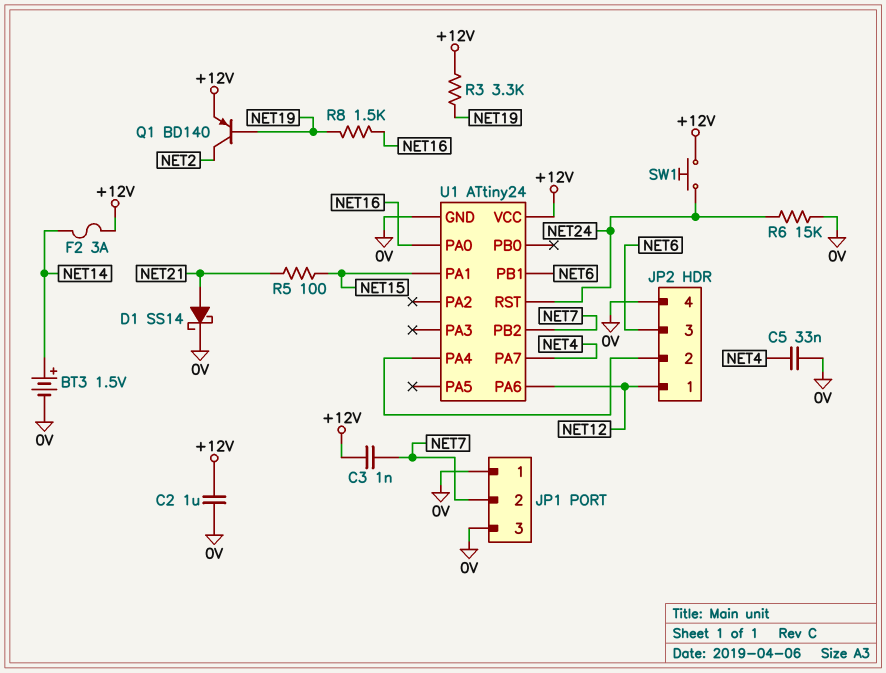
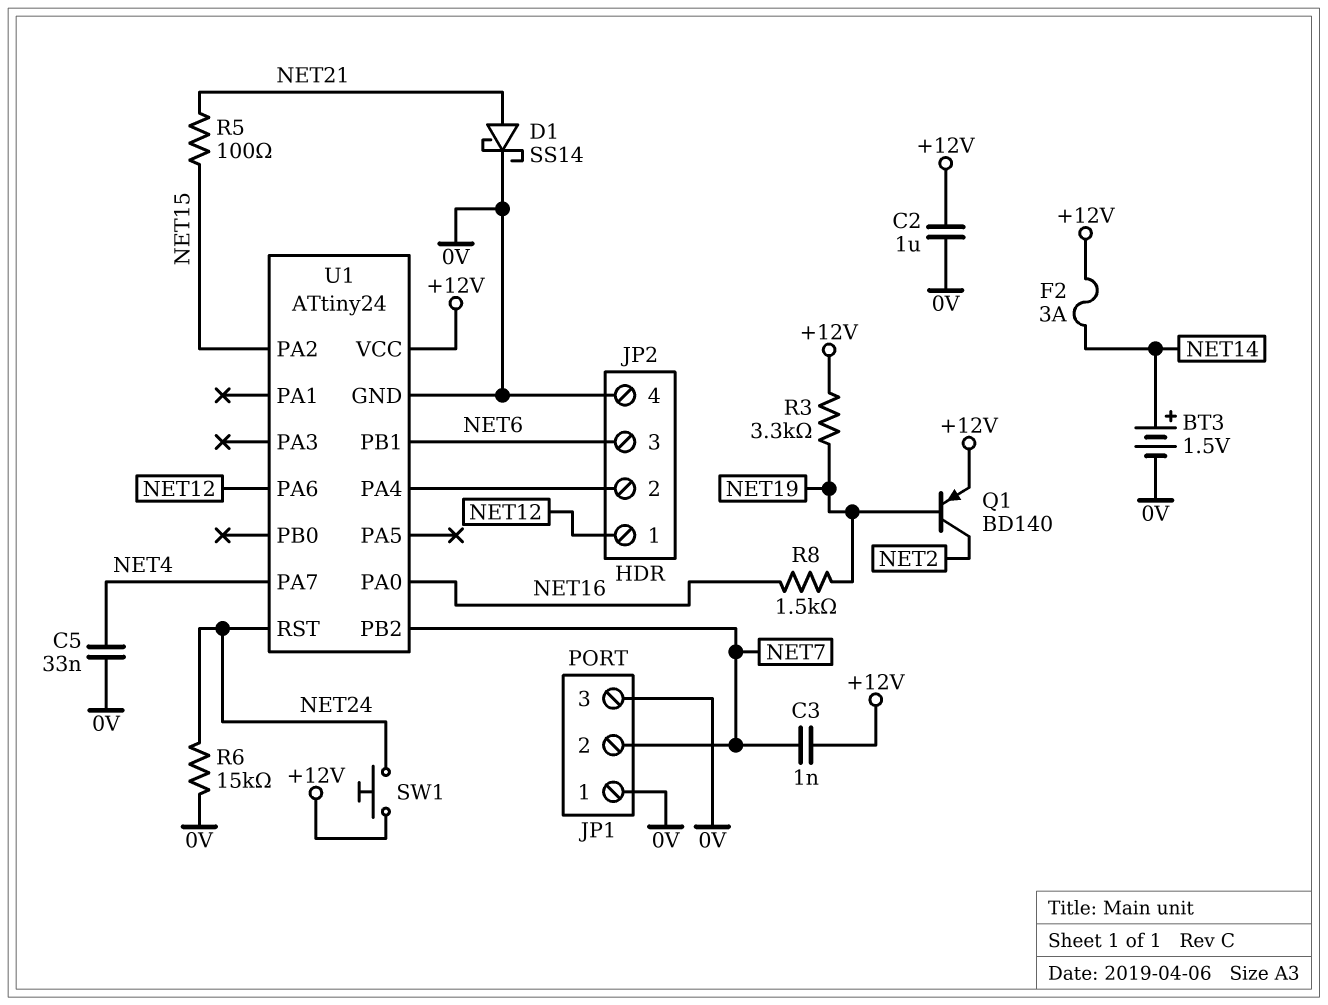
U1 pin PA1: NET15 -> none
U1 pin PA2: none -> NET15

